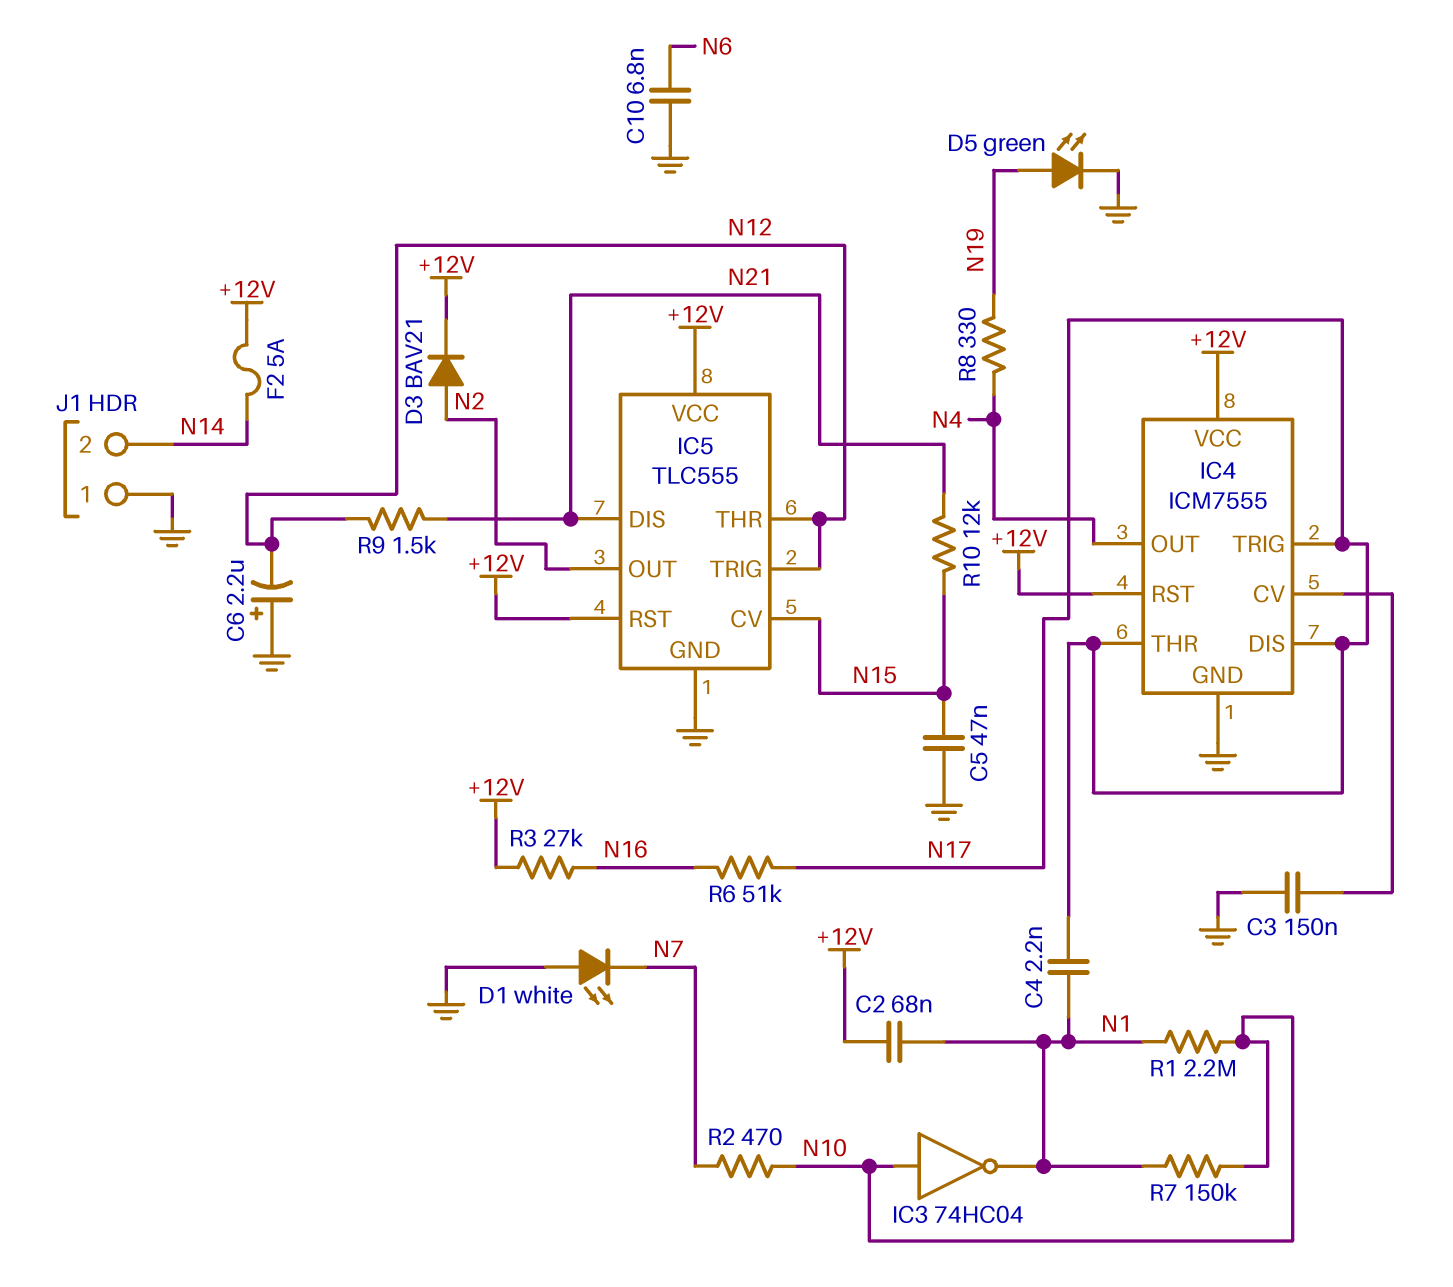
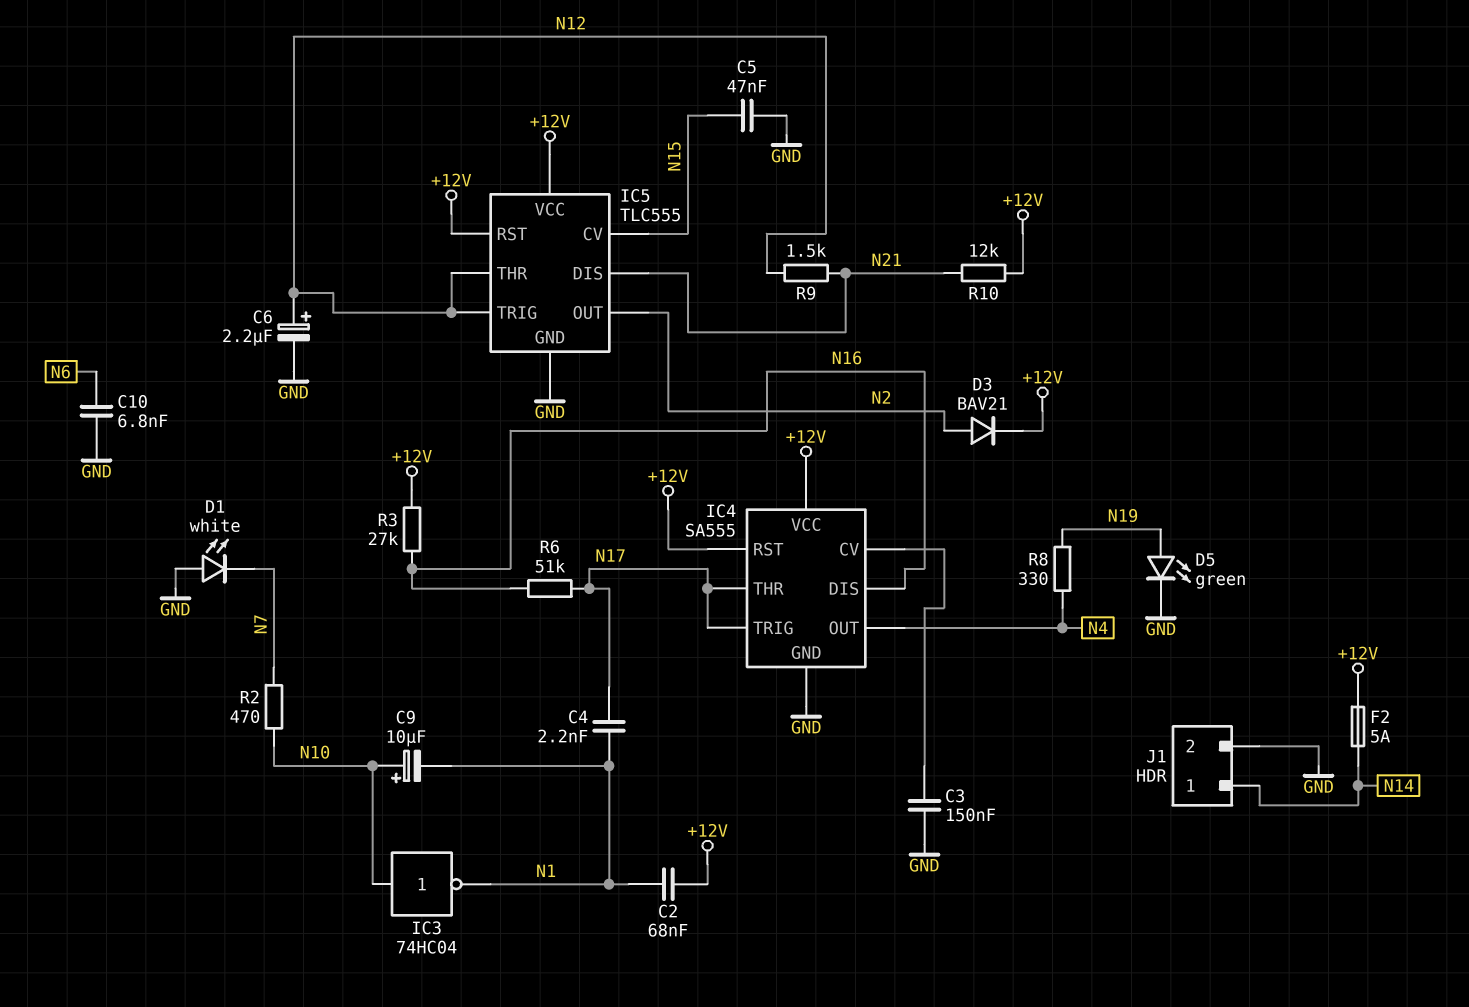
C6: 2.2uF (plus GND, minus N12) -> 2.2uF (plus N12, minus GND)
C9: none -> 10uF (plus N10, minus N1)
IC4: ICM7555 -> SA555
IC4 pin DIS: N17 -> N16
J1 pin 1: GND -> N14
J1 pin 2: N14 -> GND
R1: 2.2M (N1, N10) -> none
R7: 150k (N1, N10) -> none
R10: 12k (N15, N21) -> 12k (+12V, N21)

